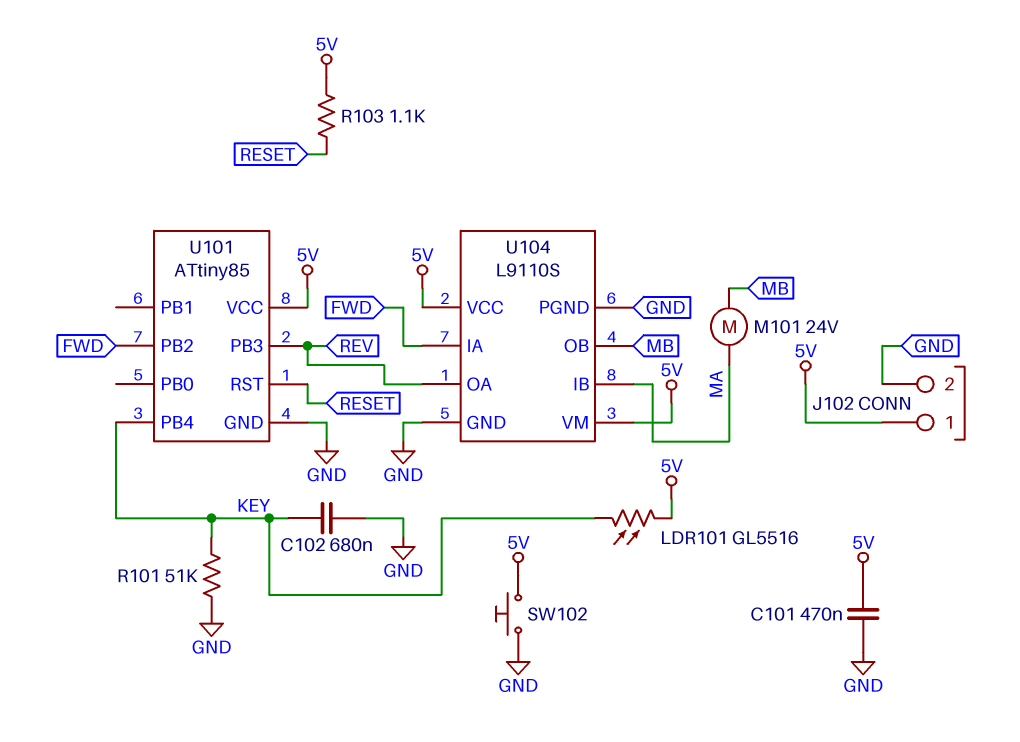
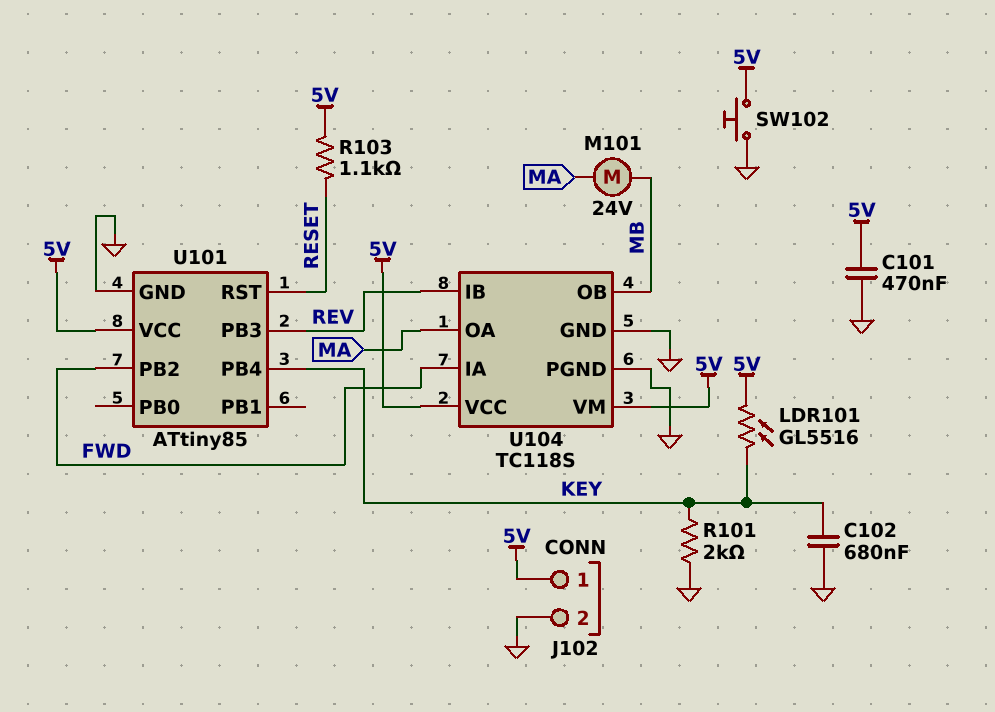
R101: 51k (GND, KEY) -> 2k (GND, KEY)
U104: L9110S -> TC118S
U104 pin IB: MA -> REV
U104 pin OA: REV -> MA

